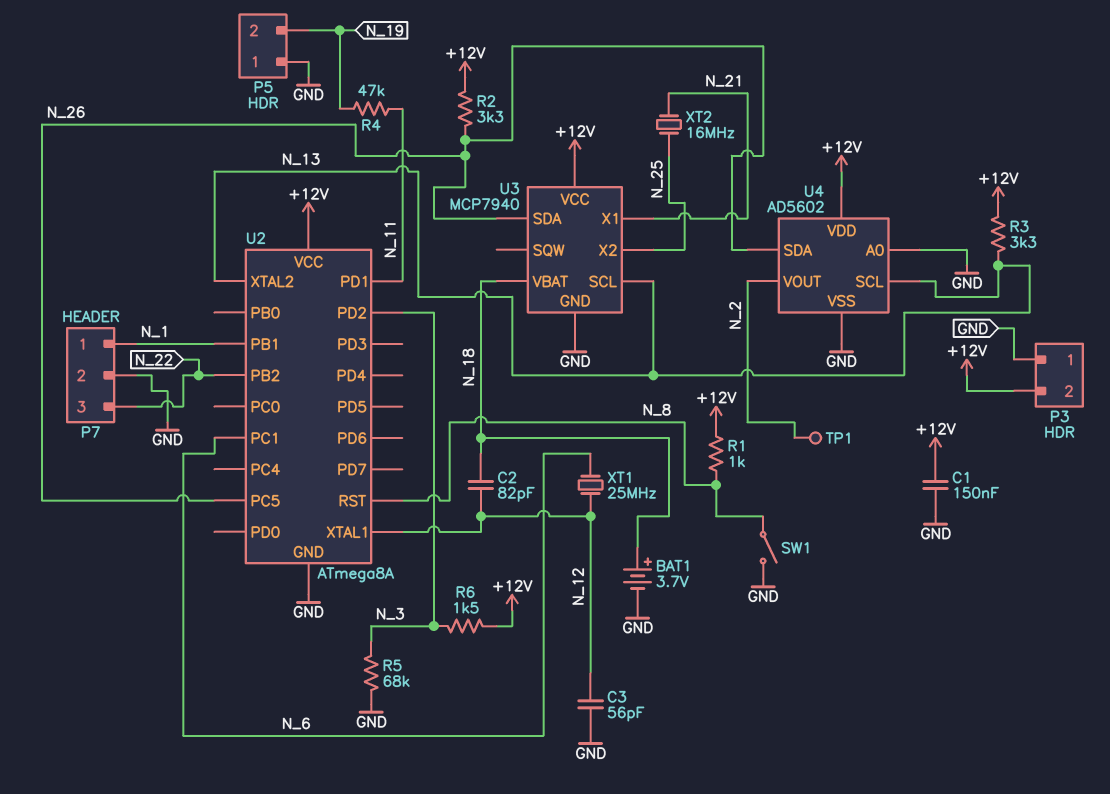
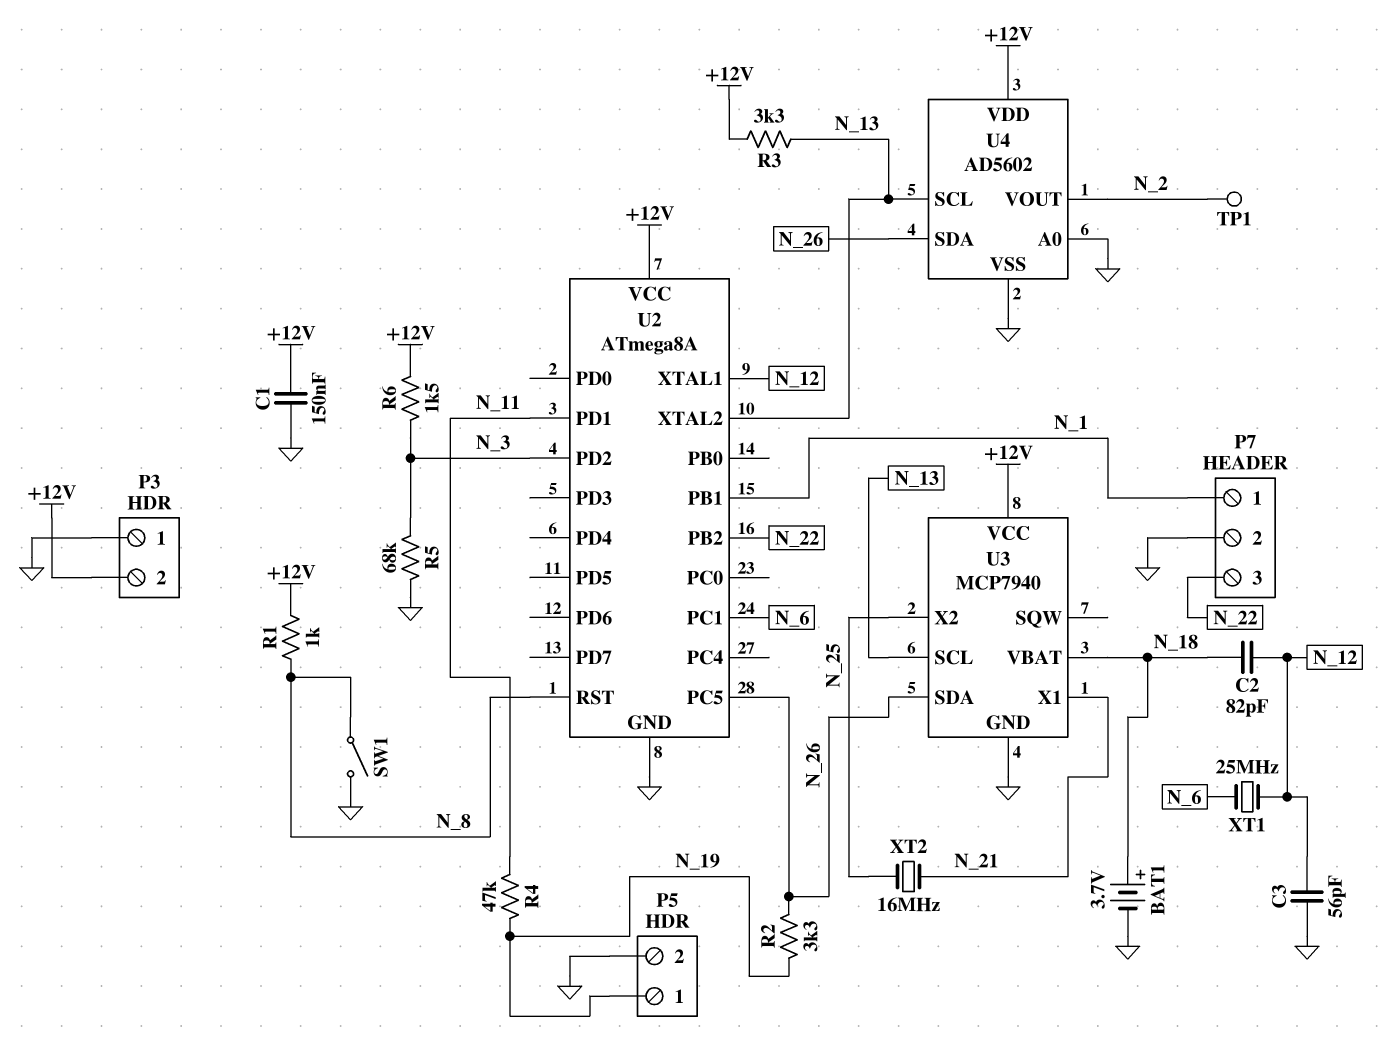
P5 pin 1: GND -> N_19
P5 pin 2: N_19 -> GND
R2: 3.3k (+12V, N_26) -> 3.3k (N_19, N_26)

